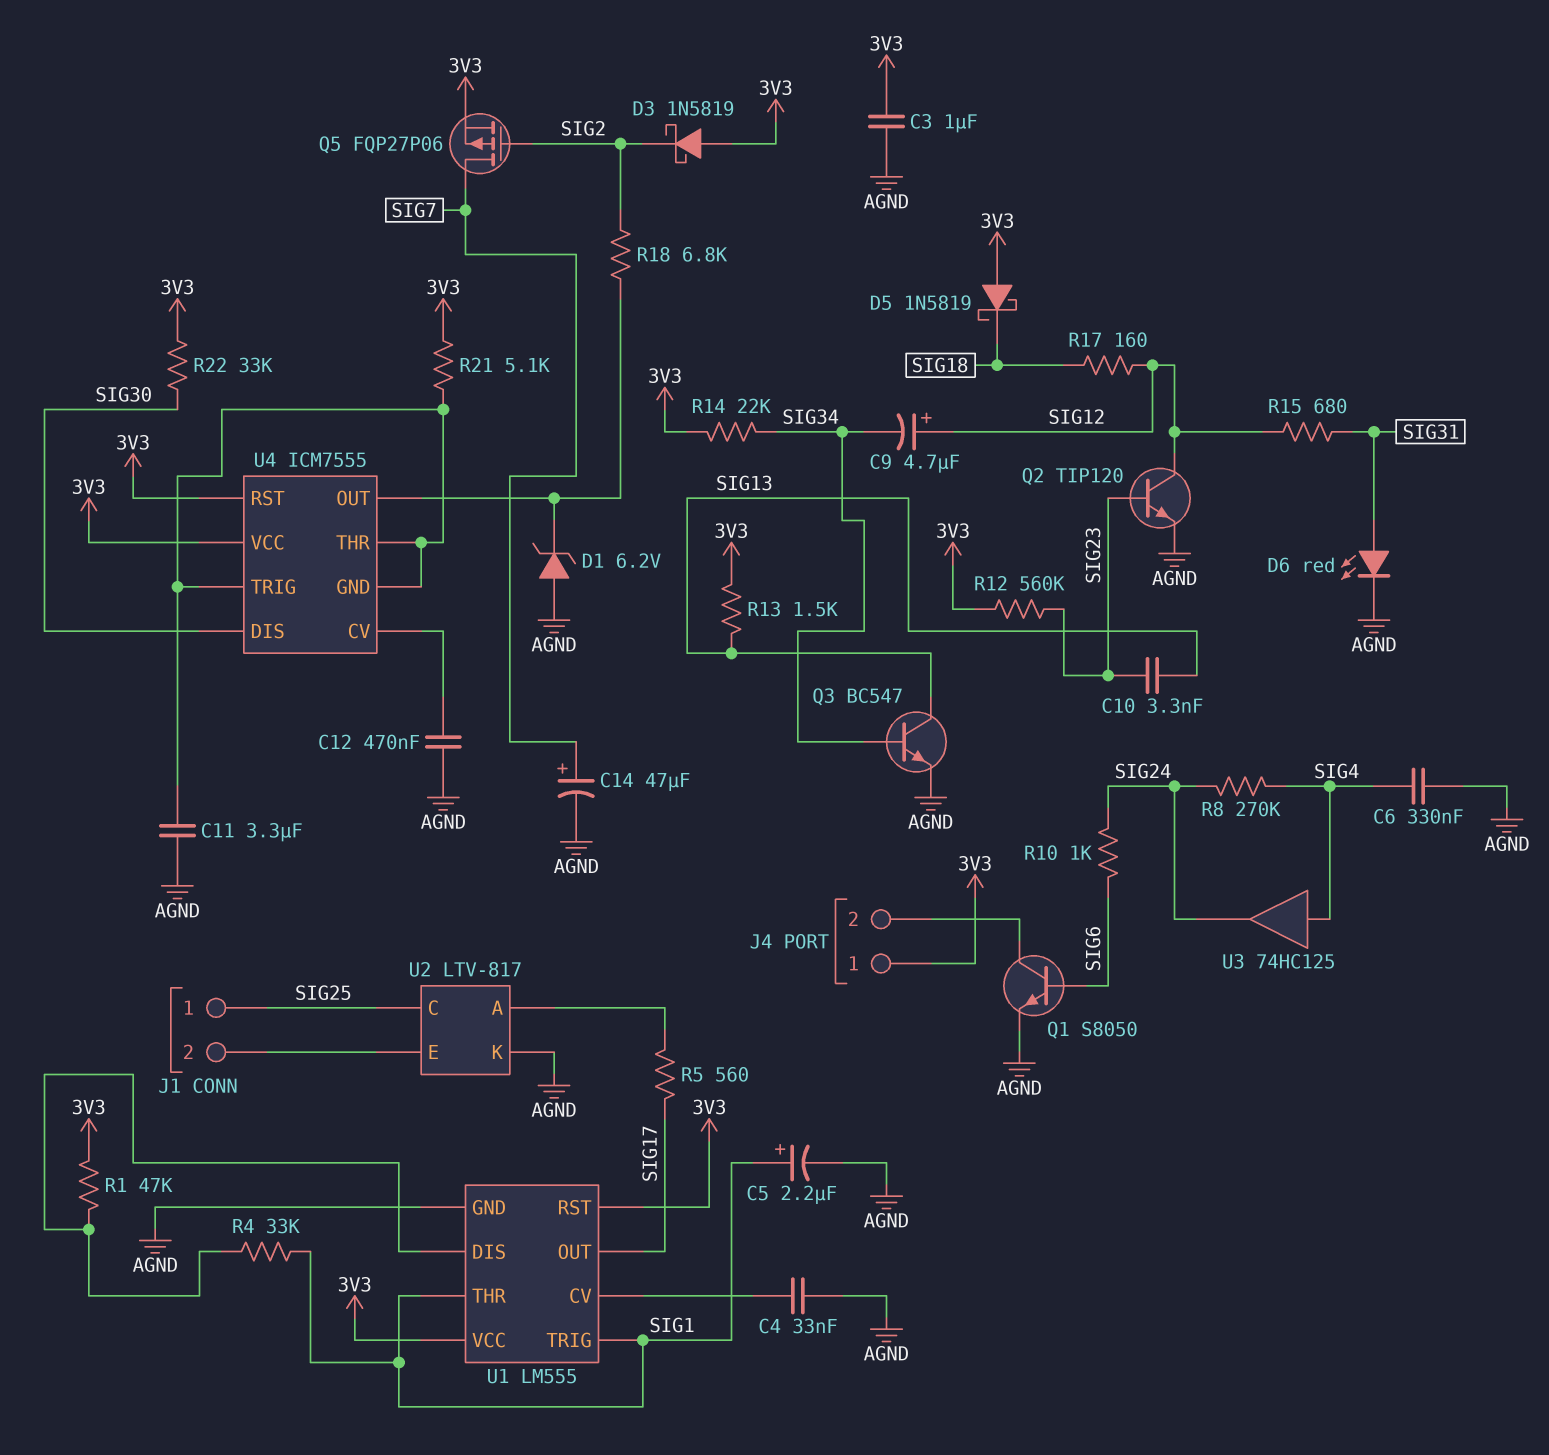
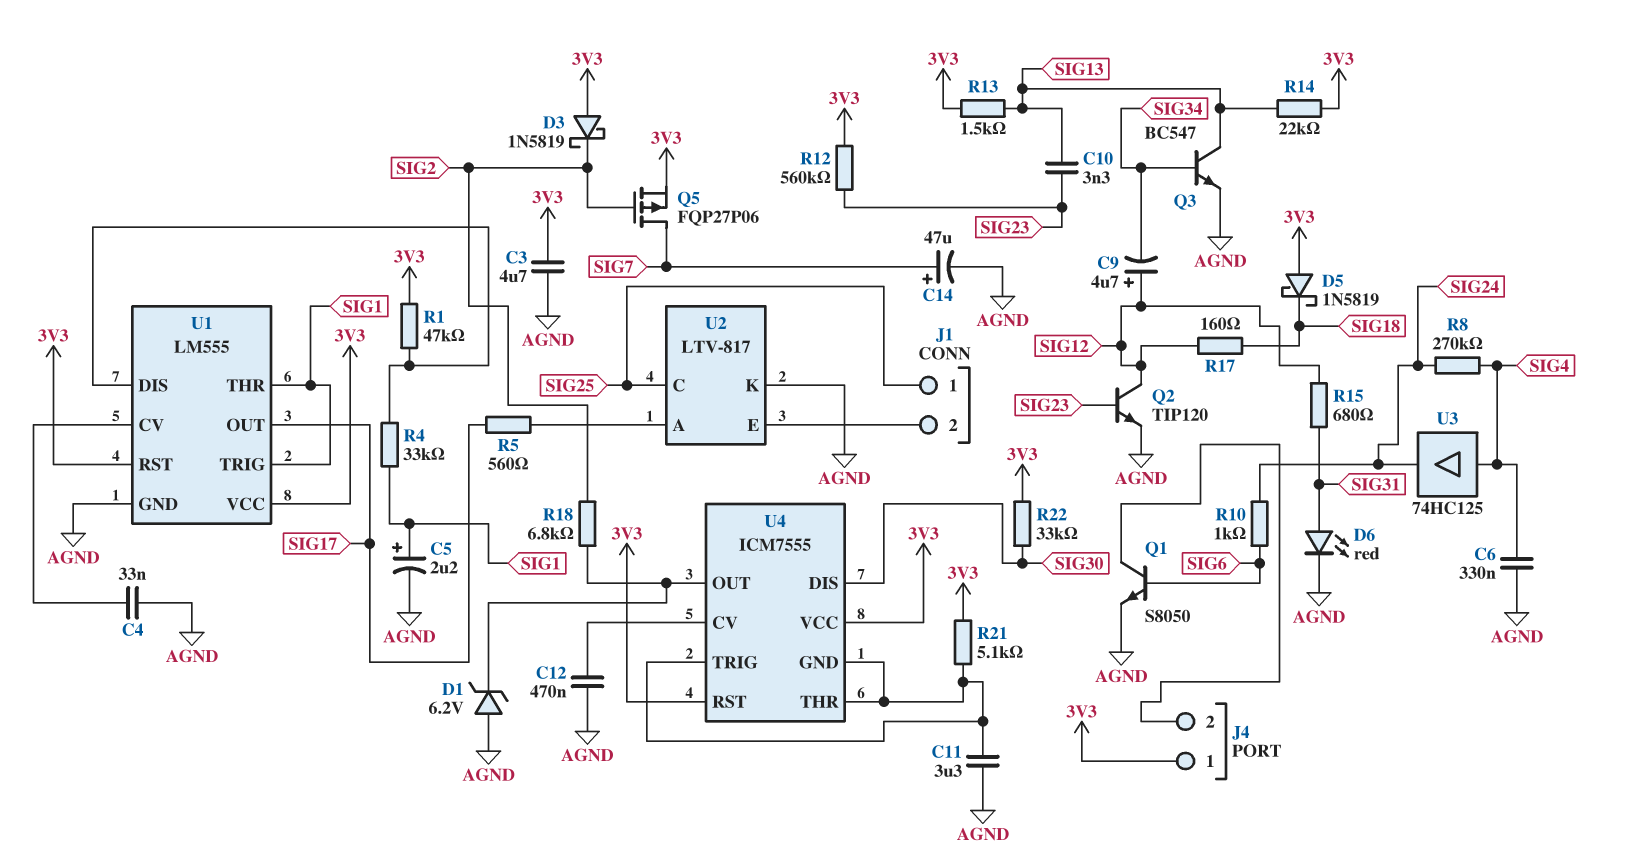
C3: 1uF (3V3, AGND) -> 4.7uF (3V3, AGND)
R14: 22k (3V3, SIG34) -> 22k (3V3, SIG13)

